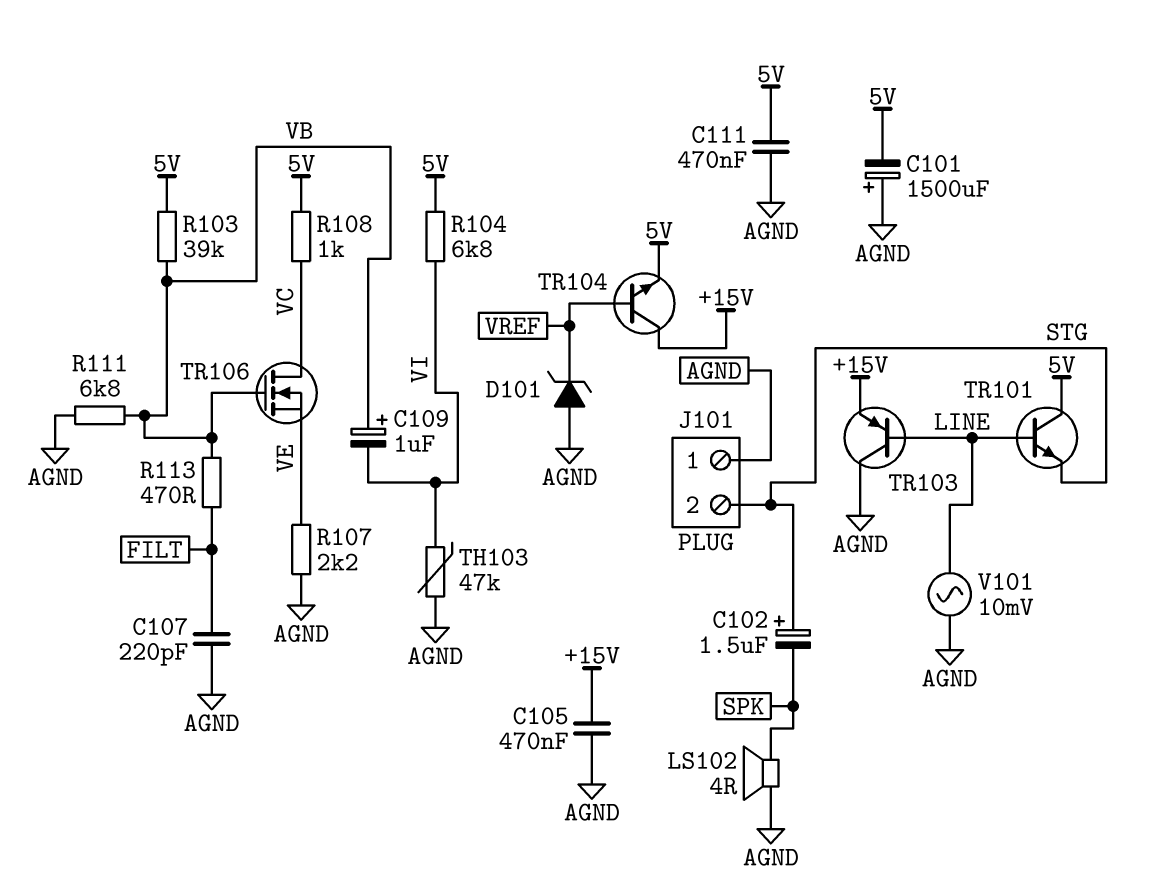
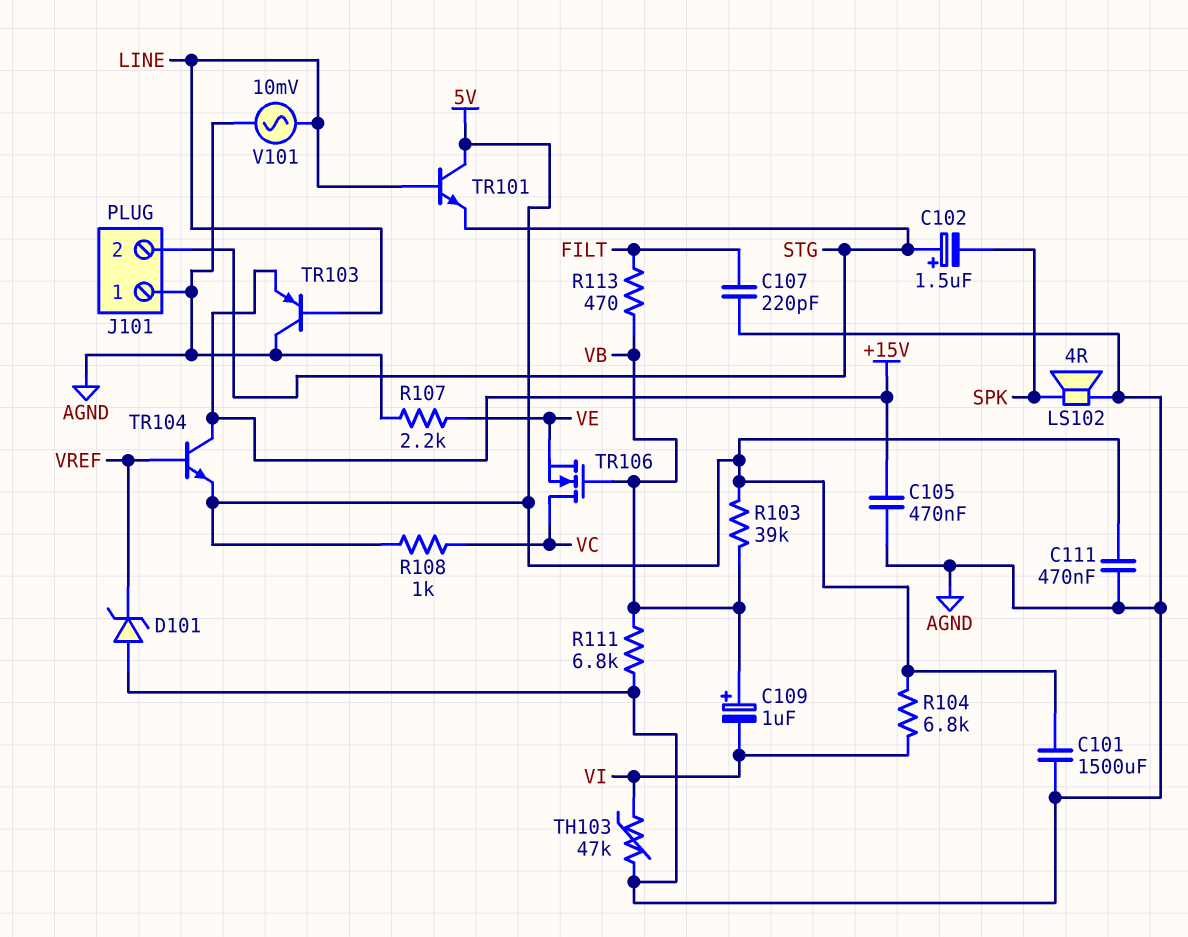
C101: 1500uF (plus AGND, minus 5V) -> 1500uF (5V, AGND)

